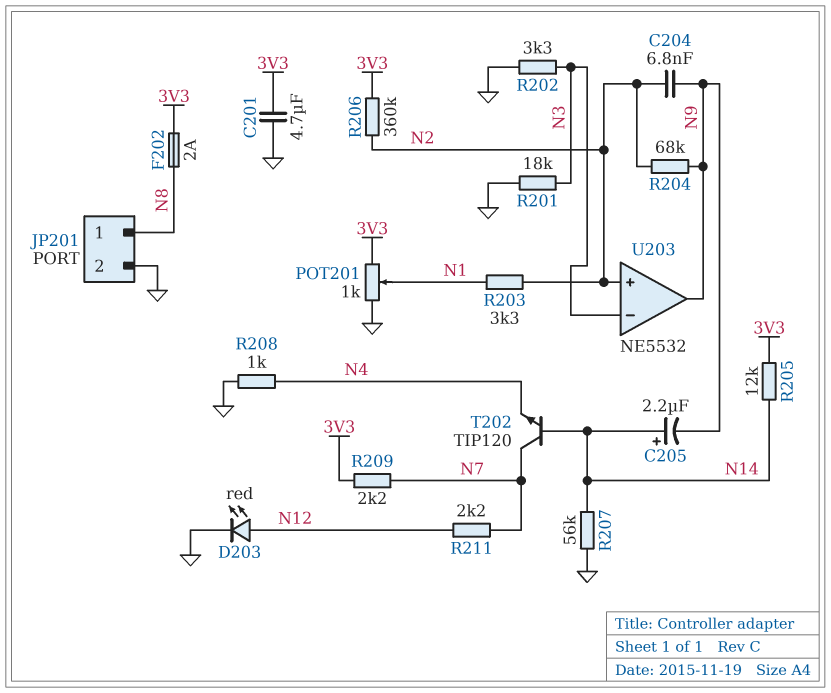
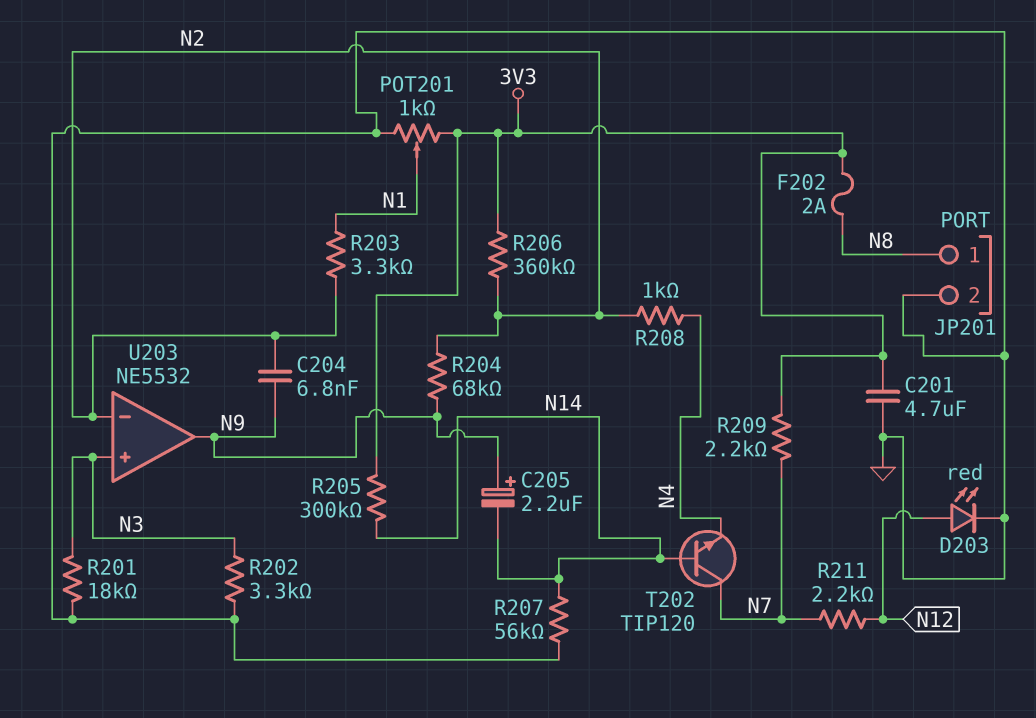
C205: 2.2uF (plus N14, minus N9) -> 2.2uF (plus N9, minus N14)
R205: 12k (3V3, N14) -> 300k (3V3, N14)
R208: 1k (GND, N4) -> 1k (N2, N4)
U203 pin in+: N2 -> N3
U203 pin in-: N3 -> N2

